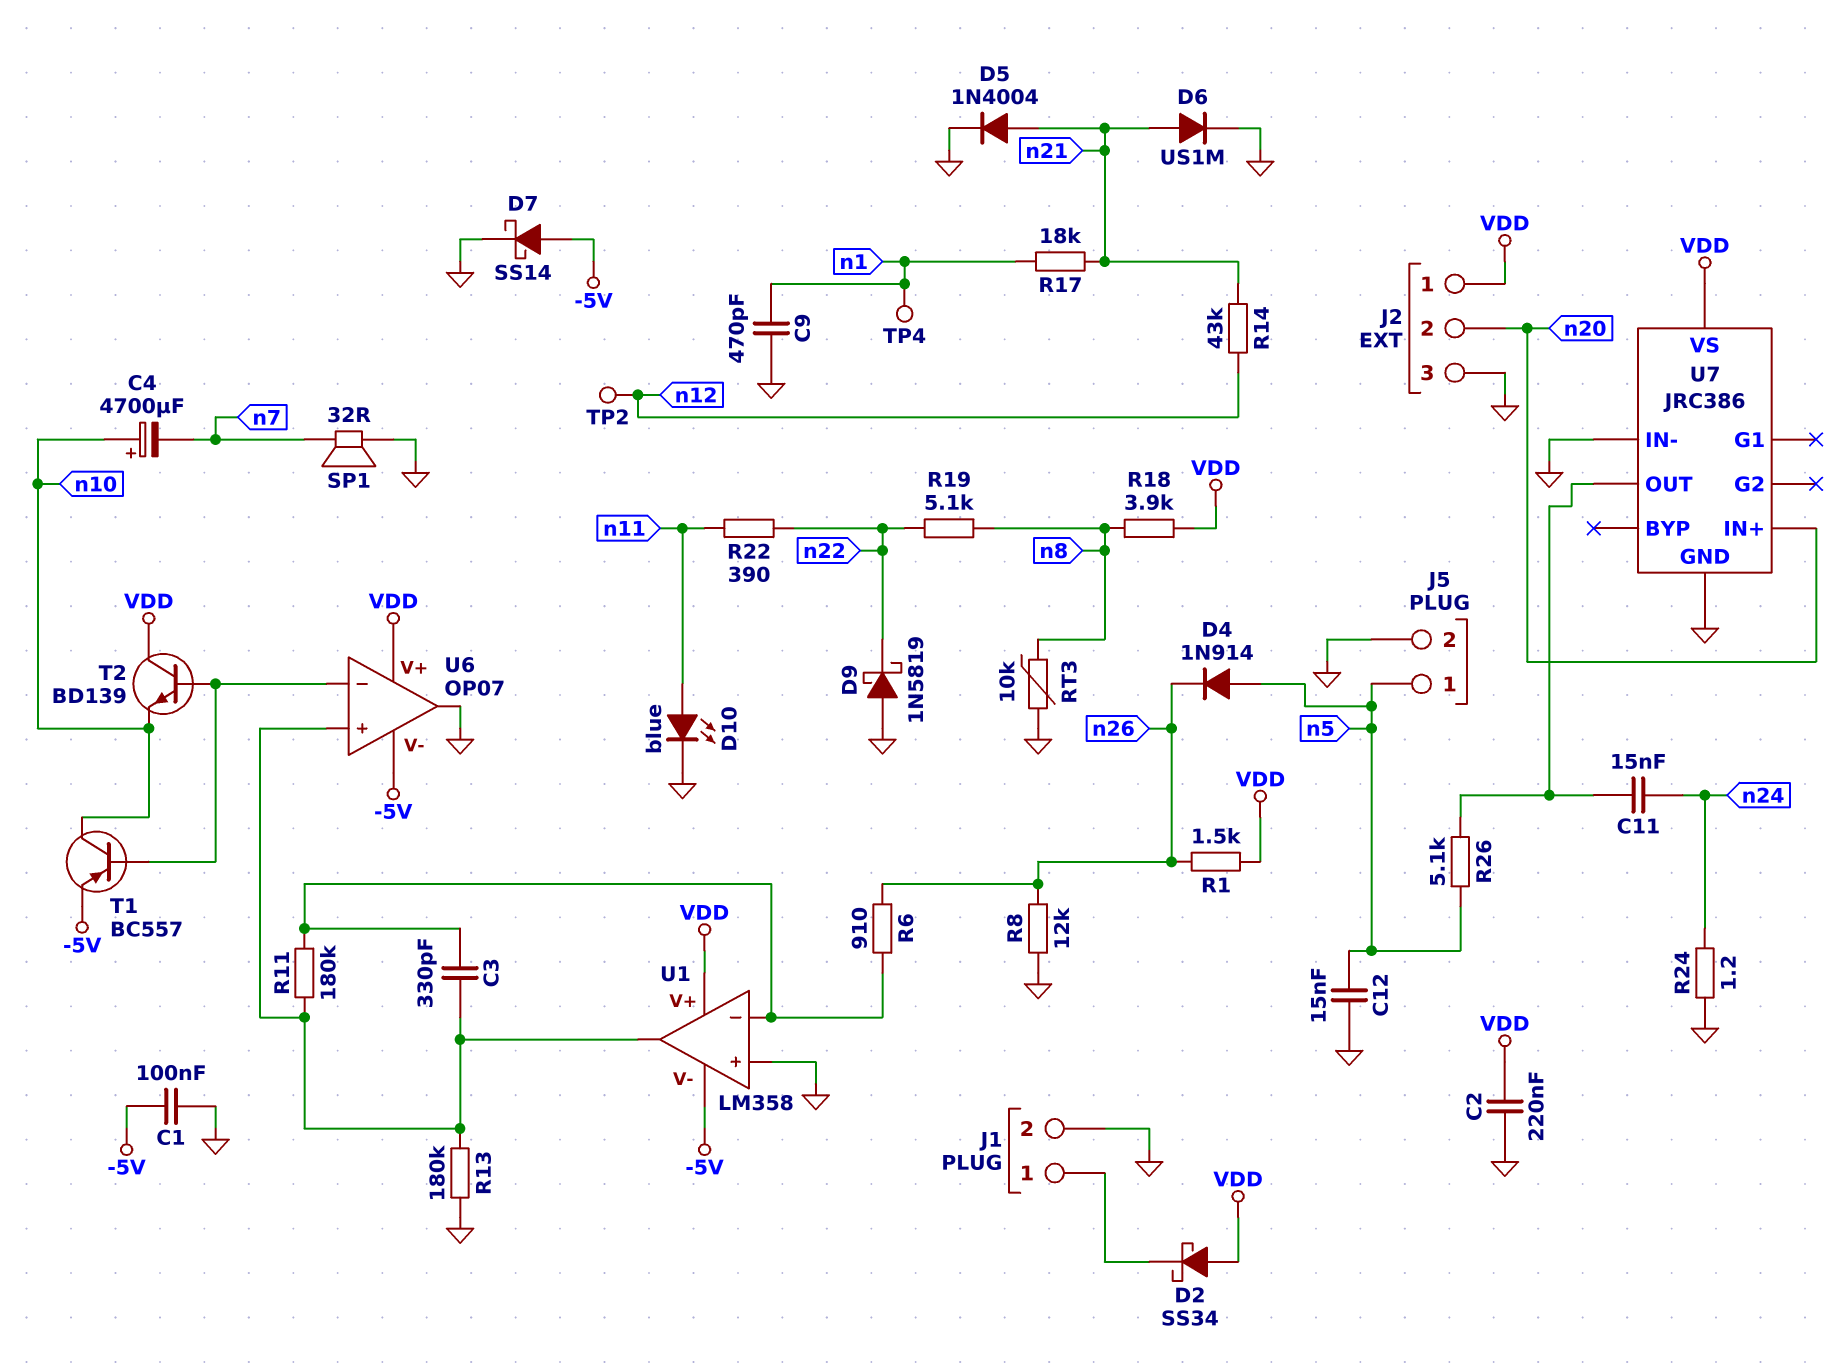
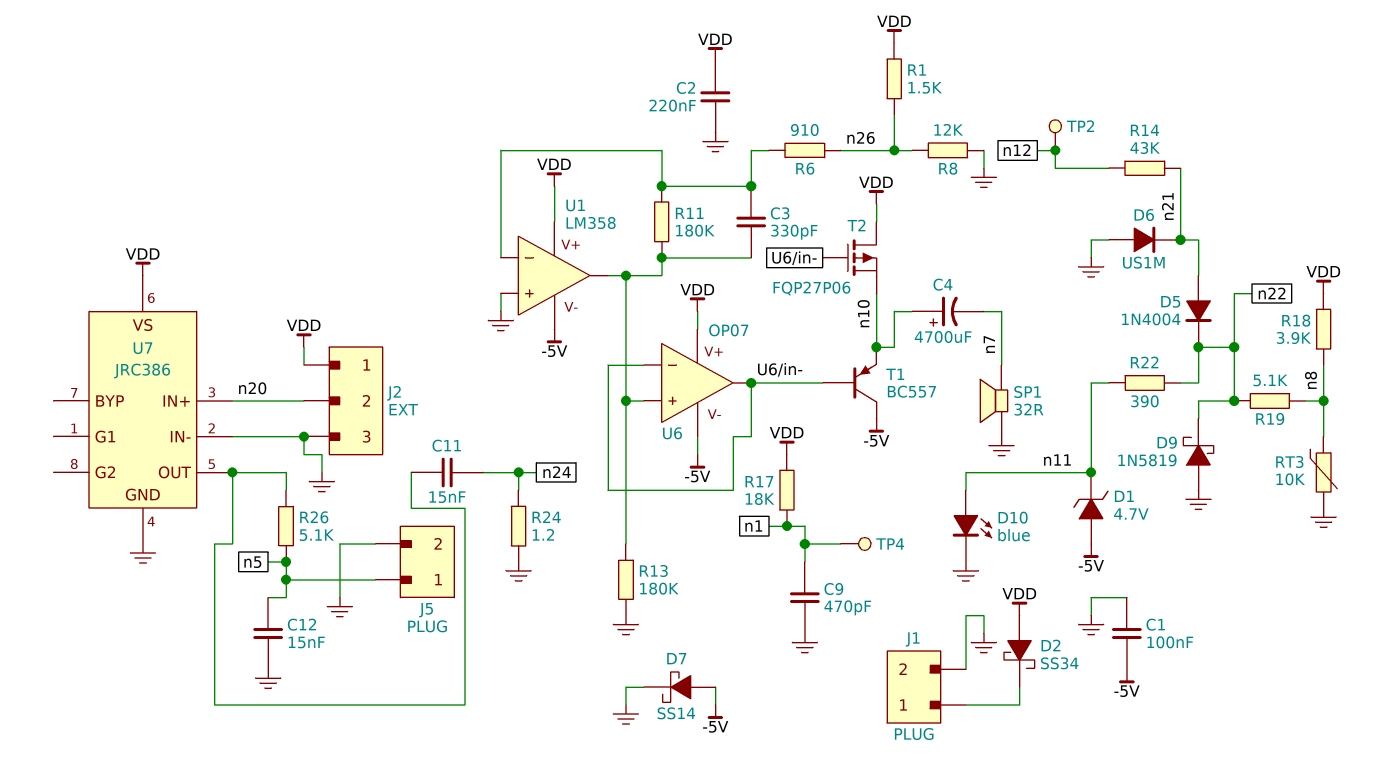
D1: none -> zener 4.7V (A -5V, K n11)
D4: diode 1N914 (A n5, K n26) -> none
D5: diode 1N4004 (A n21, K GND) -> diode 1N4004 (A n21, K n22)
D6: diode US1M (A n21, K GND) -> diode US1M (A GND, K n21)
R17: 18k (n1, n21) -> 18k (VDD, n1)
T1: PNP BC557 (B U6/in-, C n10, E -5V) -> PNP BC557 (B U6/in-, C -5V, E n10)
T2: NPN BD139 (B U6/in-, C VDD, E n10) -> PMOS FQP27P06 (G U6/in-, D VDD, S n10)
U6 pin out: GND -> U6/in-

